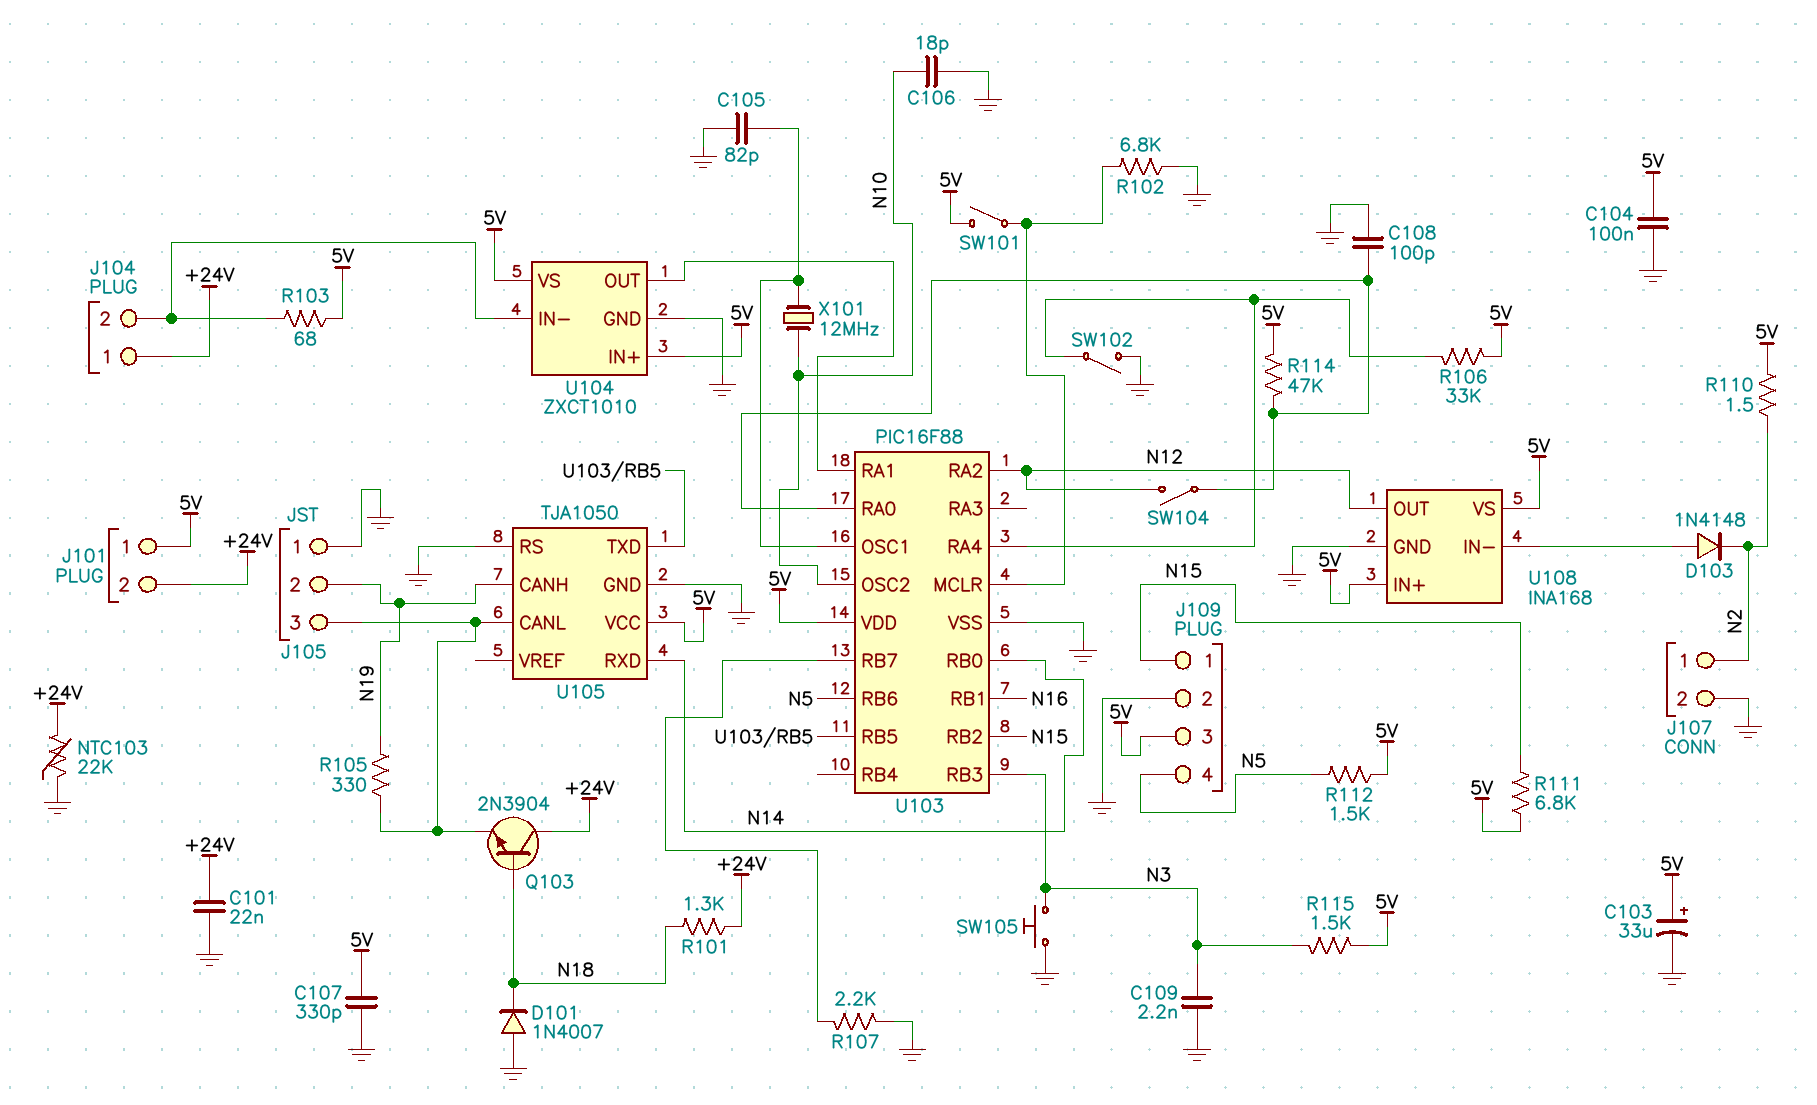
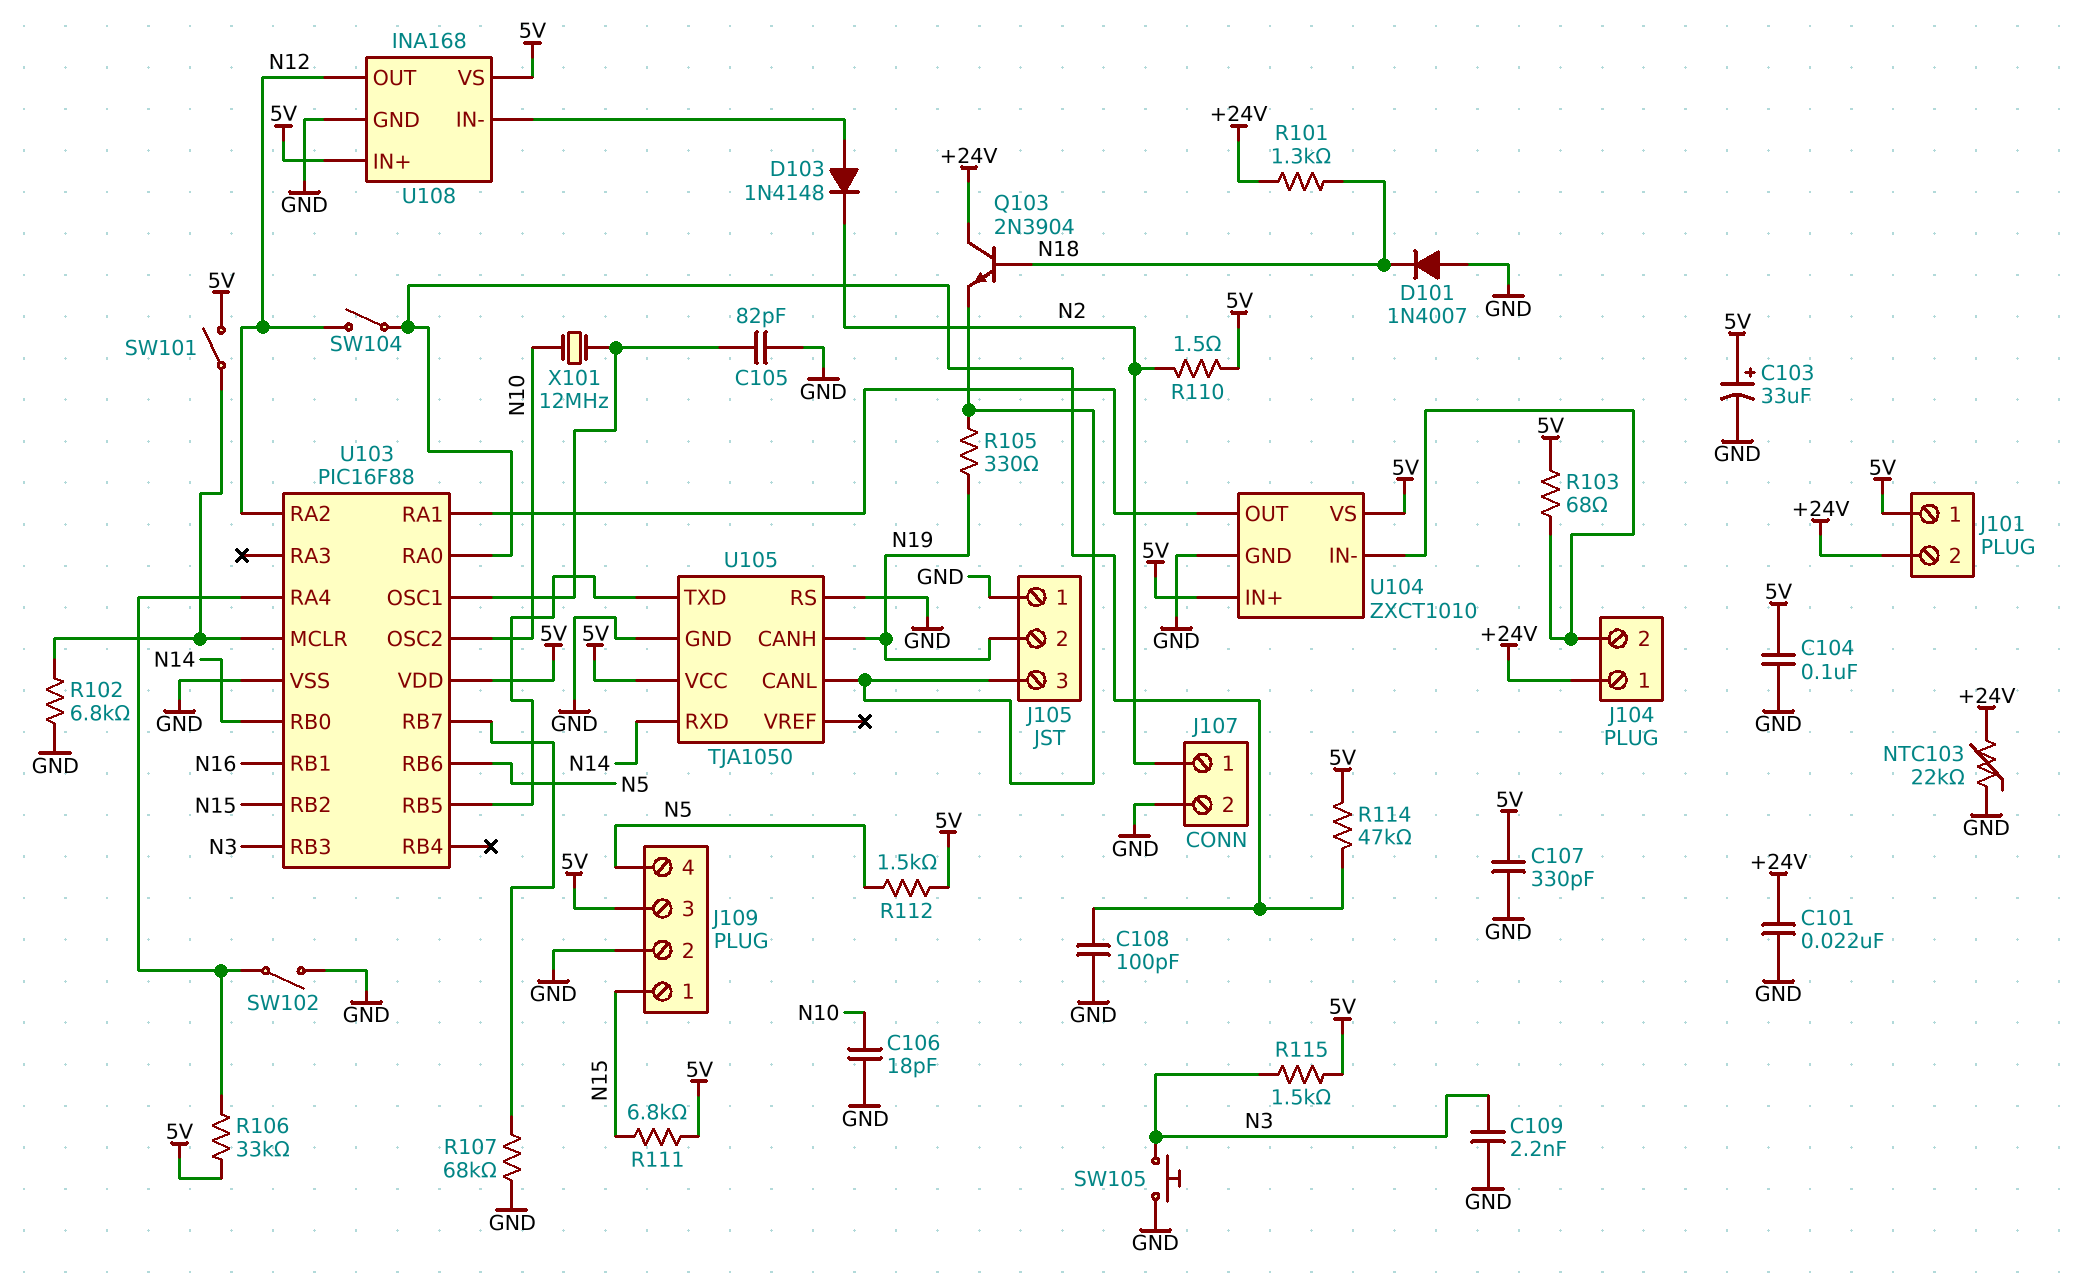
R107: 2.2k (GND, U103/RB7) -> 68k (GND, U103/RB7)

